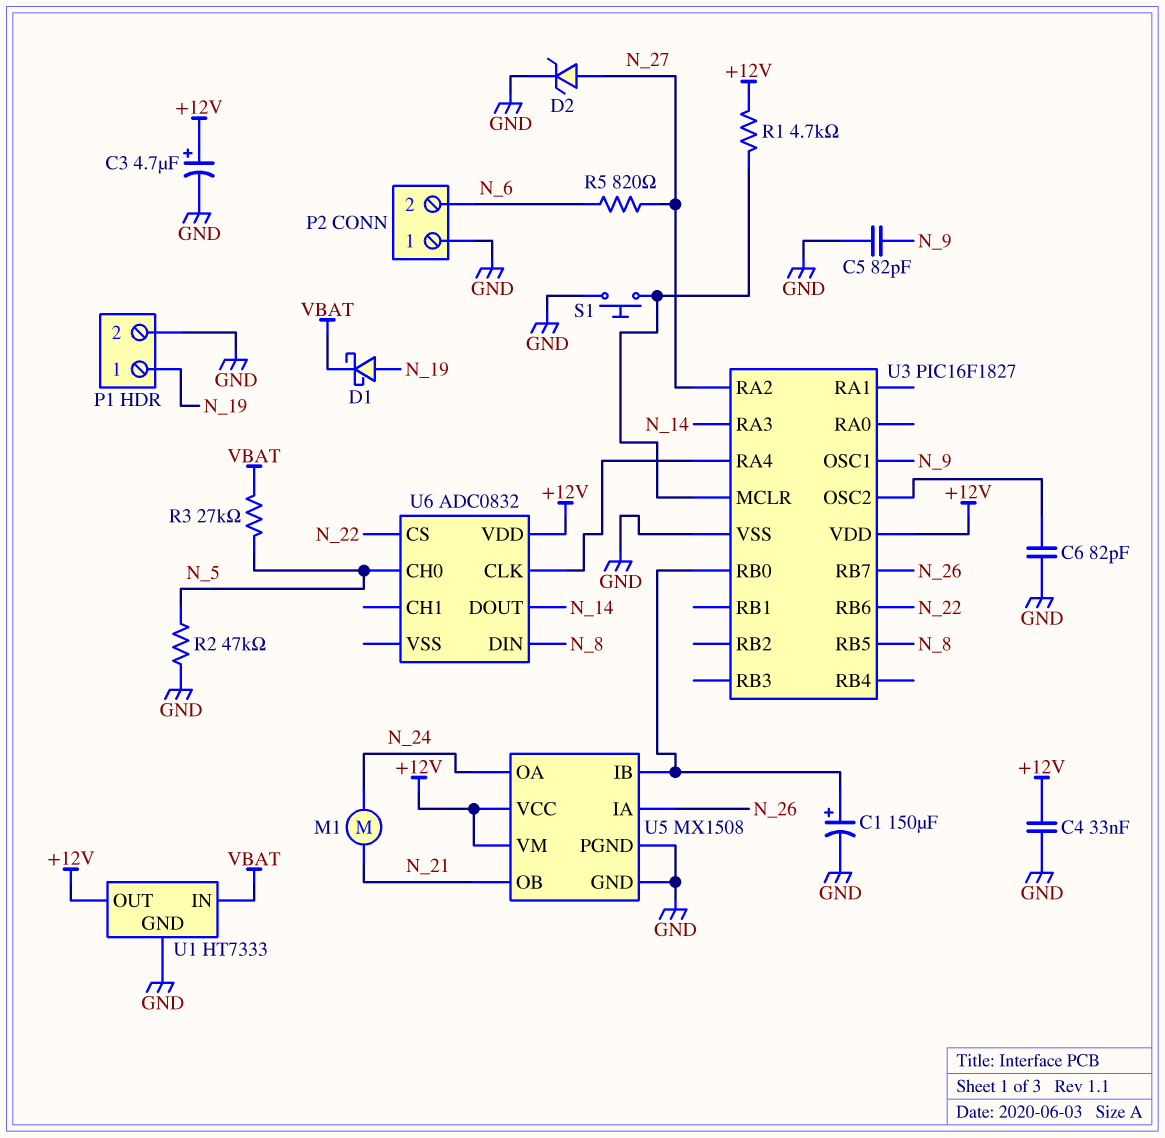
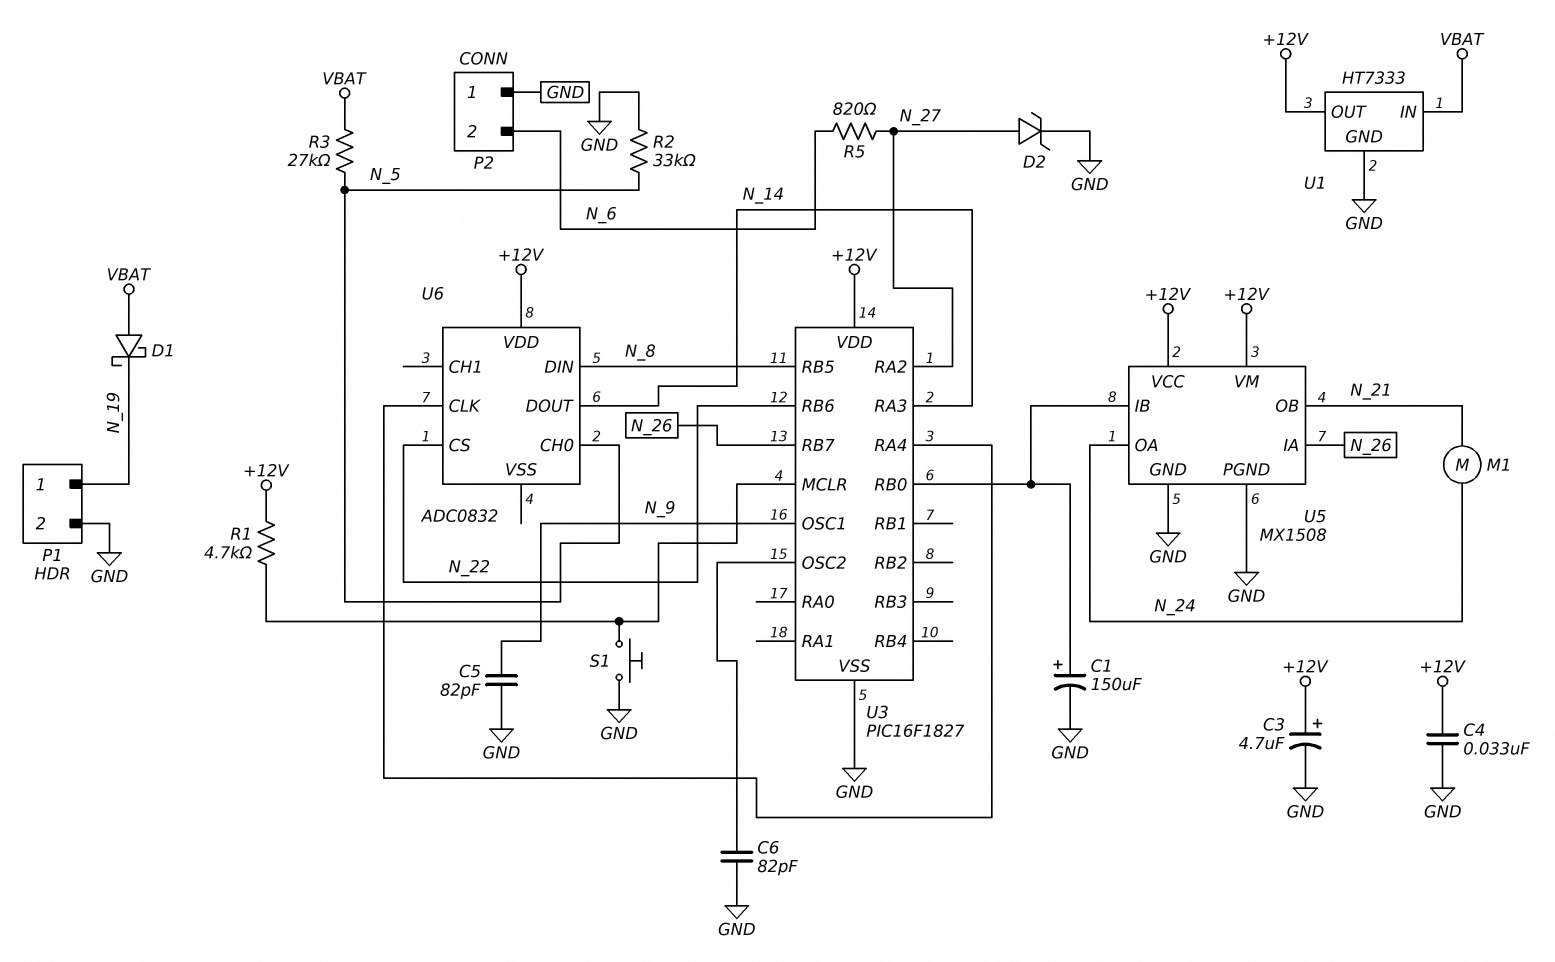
D1: schottky (A N_19, K VBAT) -> schottky (A VBAT, K N_19)
R2: 47k (GND, N_5) -> 33k (GND, N_5)

